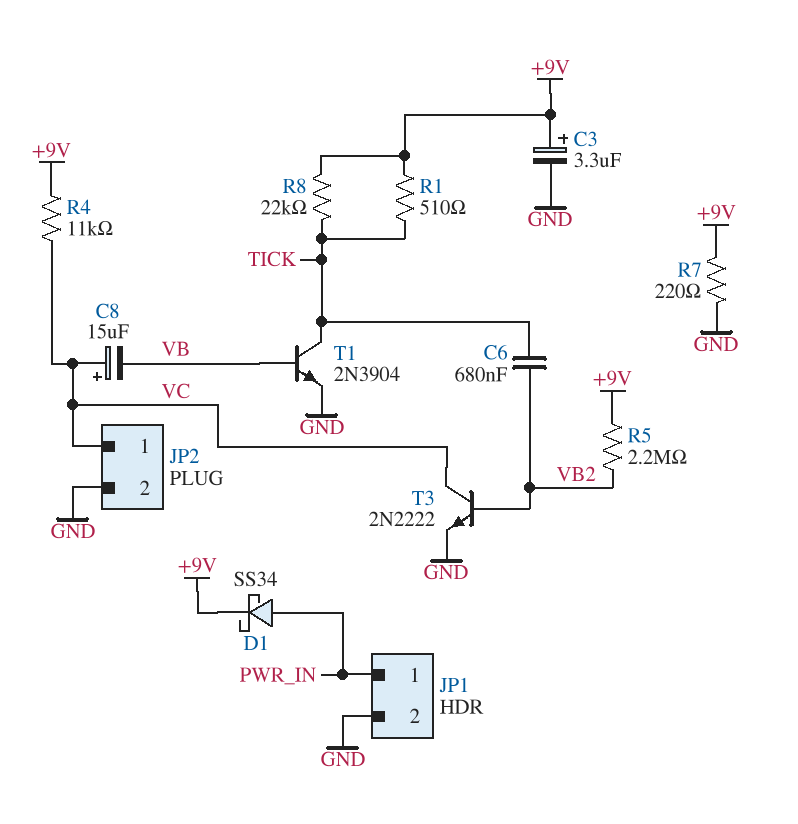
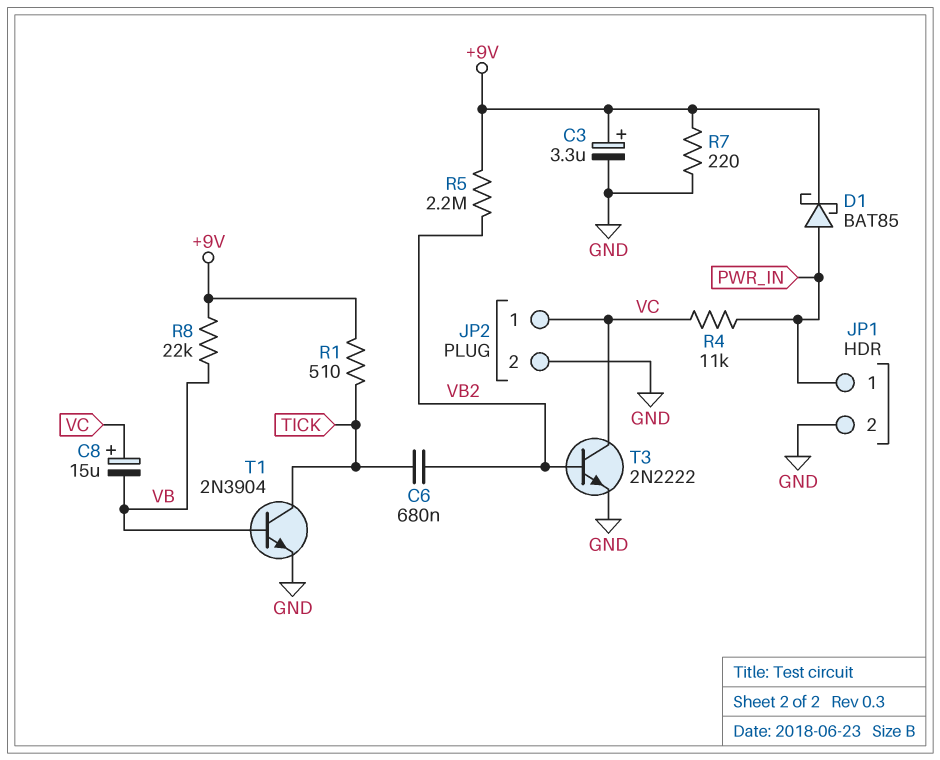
D1: schottky SS34 (A PWR_IN, K +9V) -> schottky BAT85 (A PWR_IN, K +9V)
R4: 11k (+9V, VC) -> 11k (PWR_IN, VC)
R8: 22k (+9V, TICK) -> 22k (+9V, VB)

